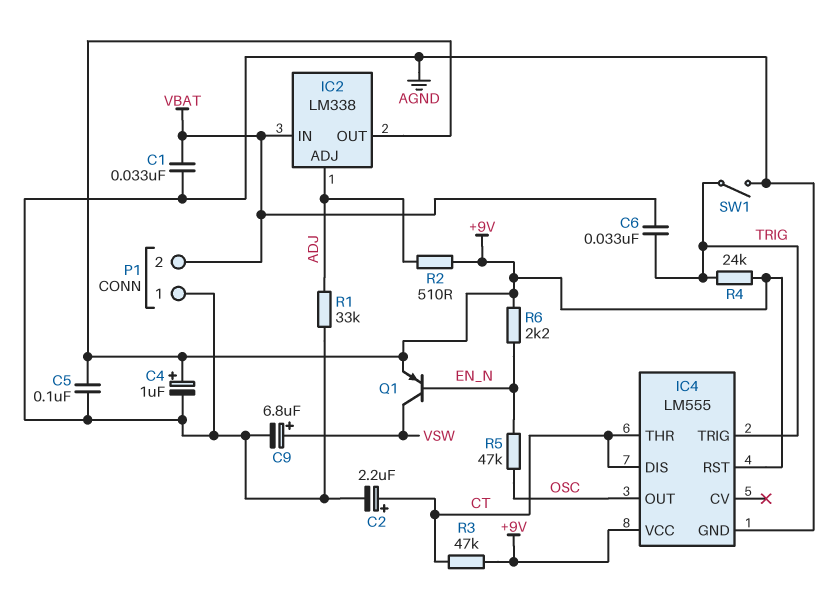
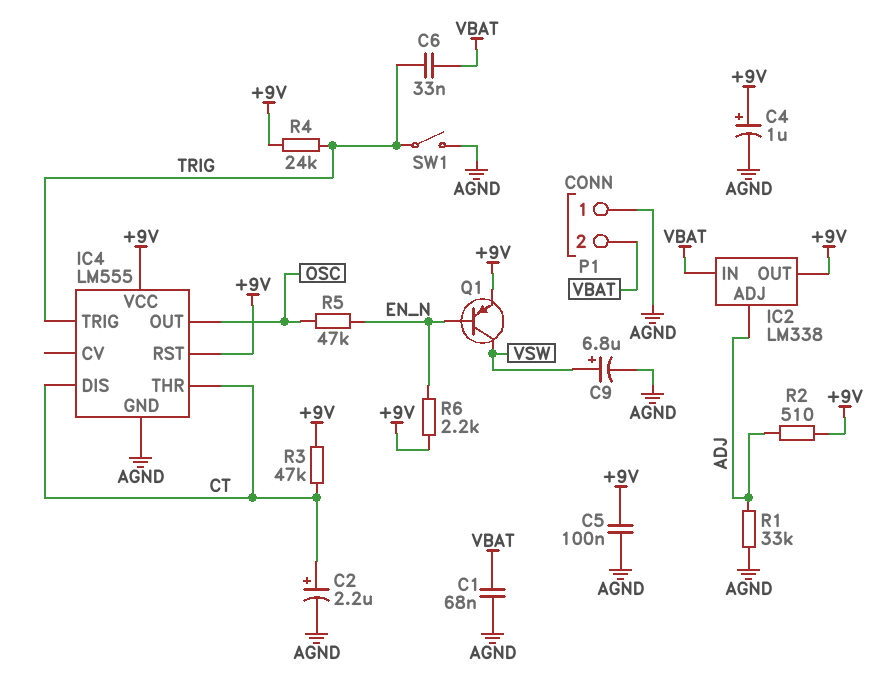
C1: 33nF (AGND, VBAT) -> 68nF (AGND, VBAT)

